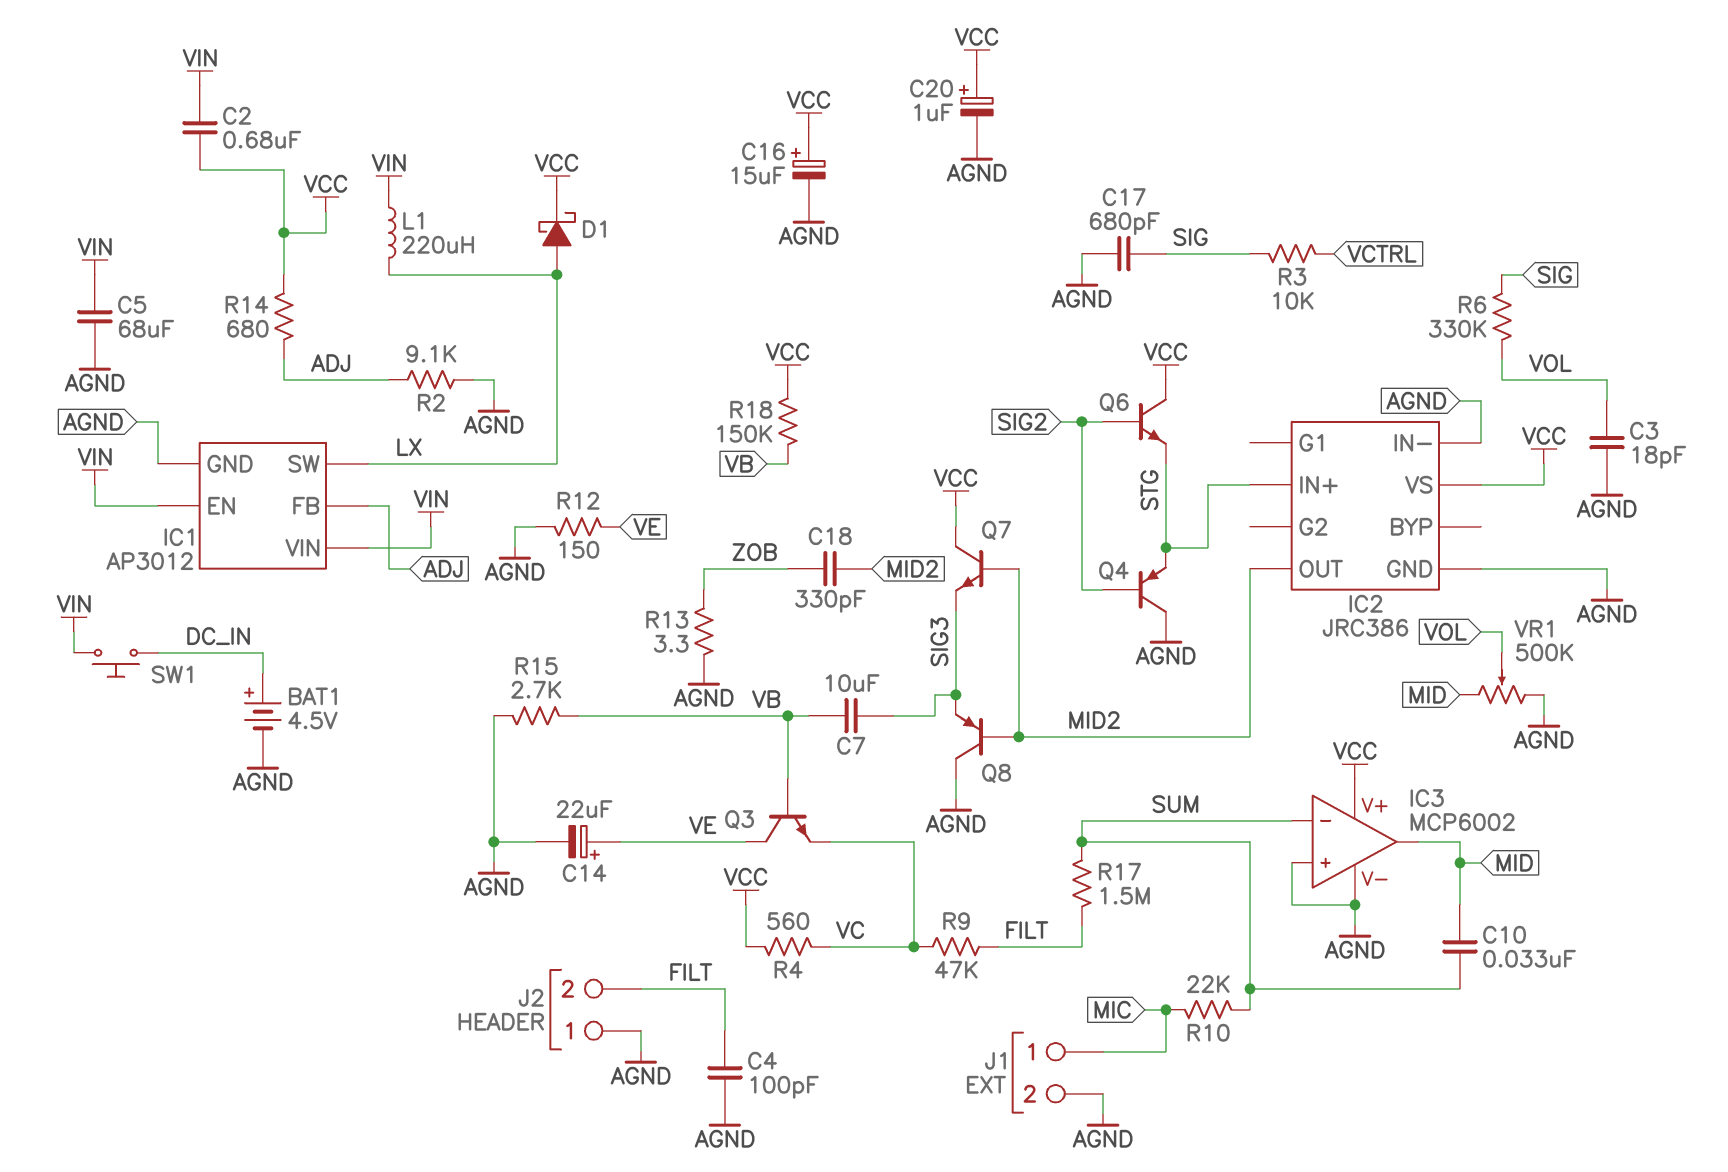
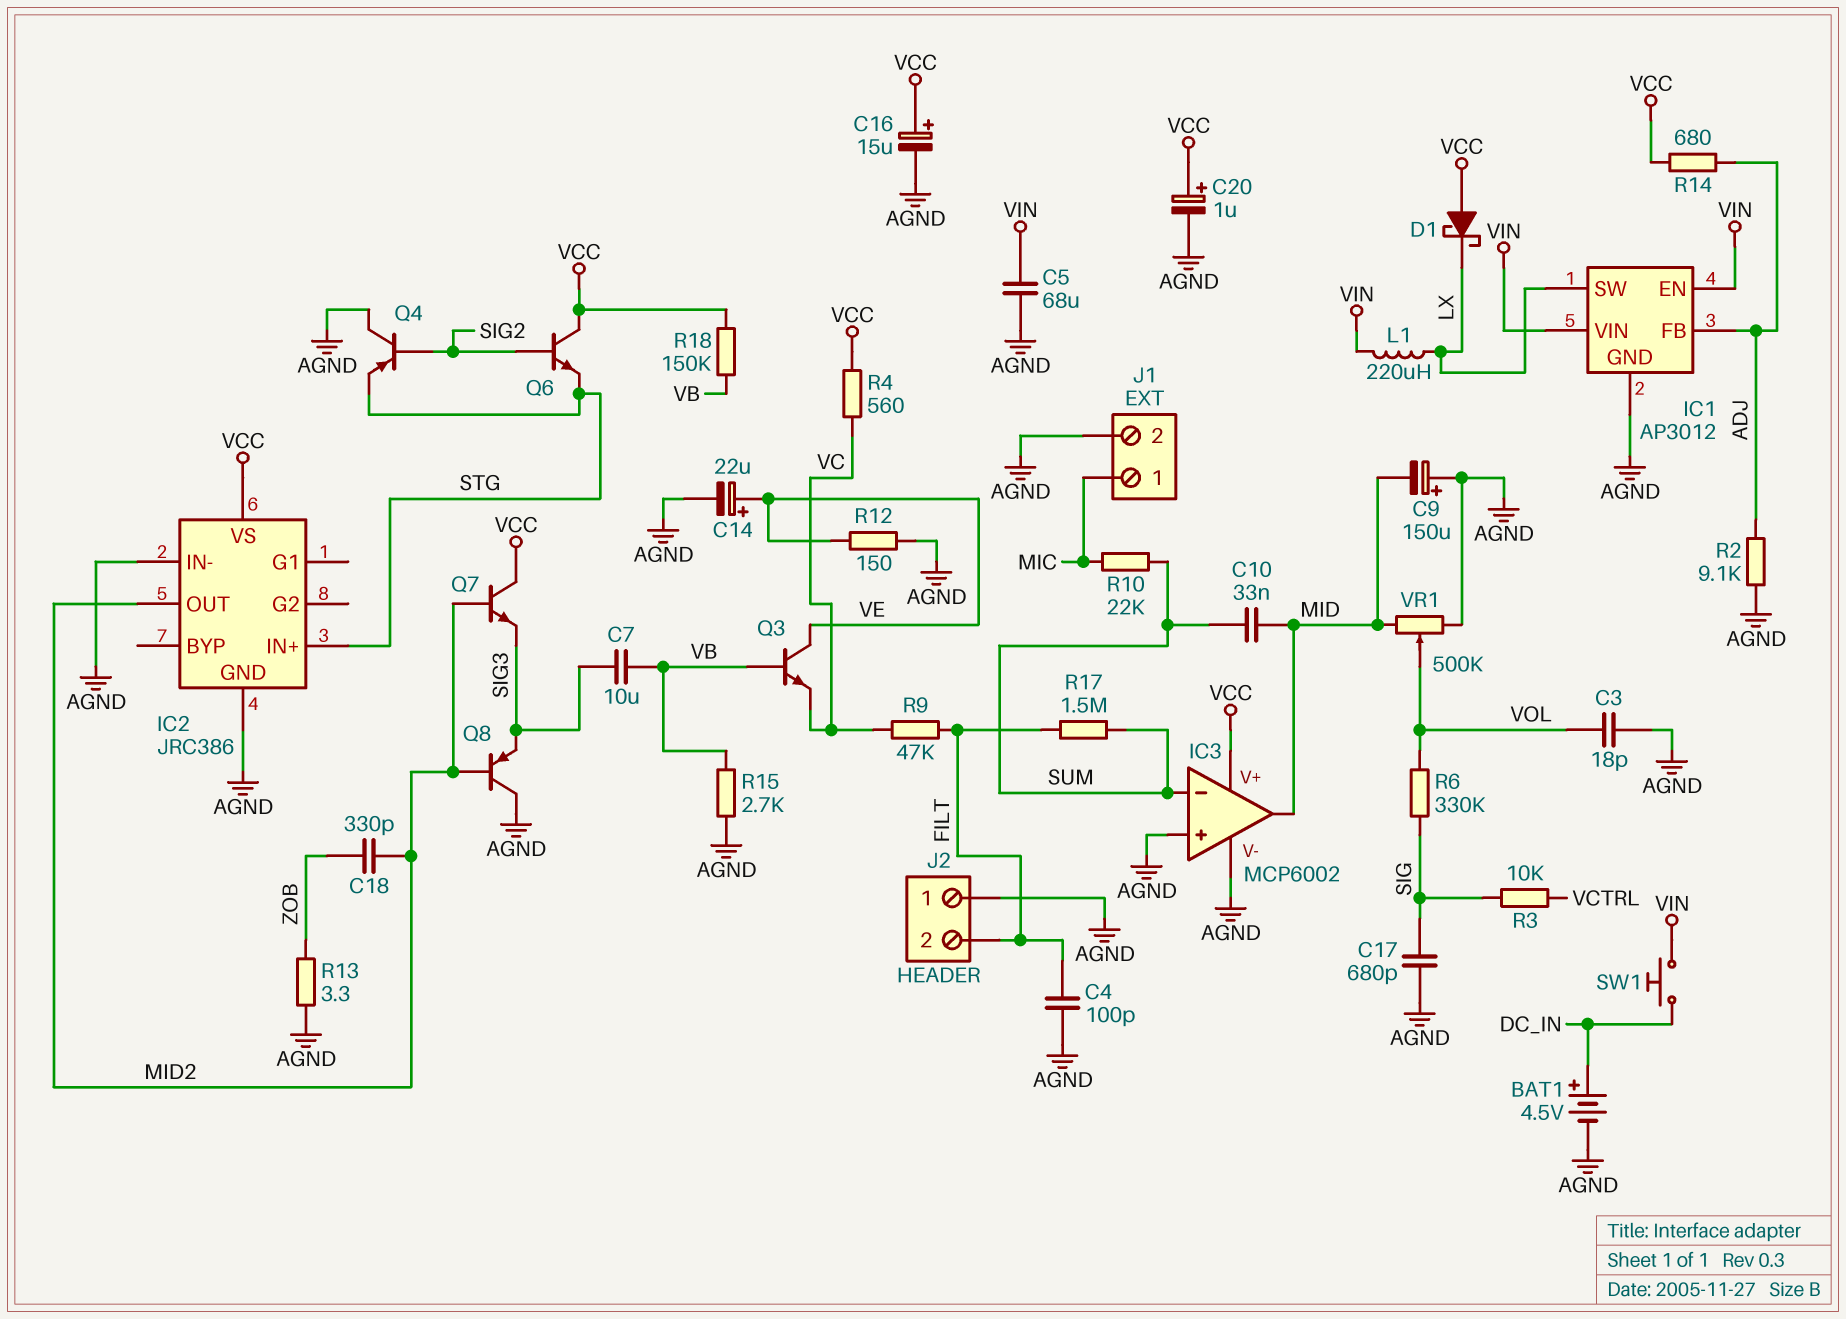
C2: 680nF (VCC, VIN) -> none
C9: none -> 150uF (plus AGND, minus MID)
D1: schottky (A LX, K VCC) -> schottky (A VCC, K LX)

